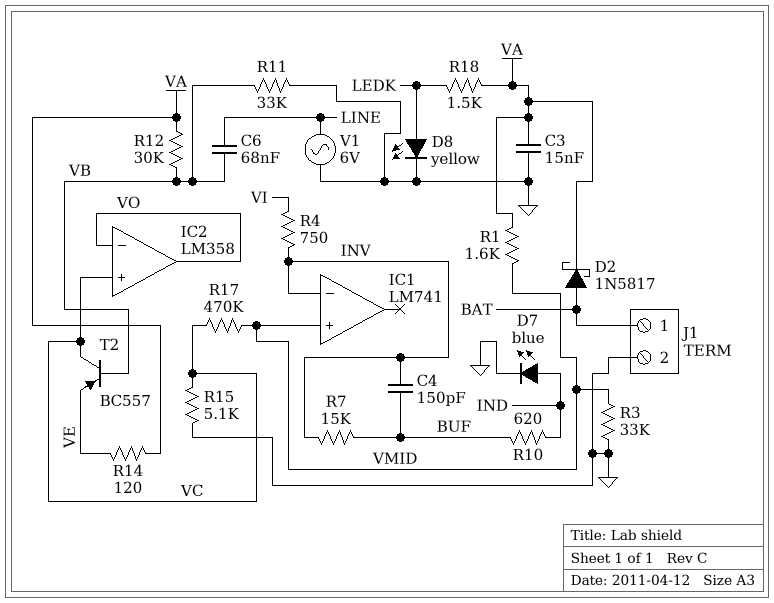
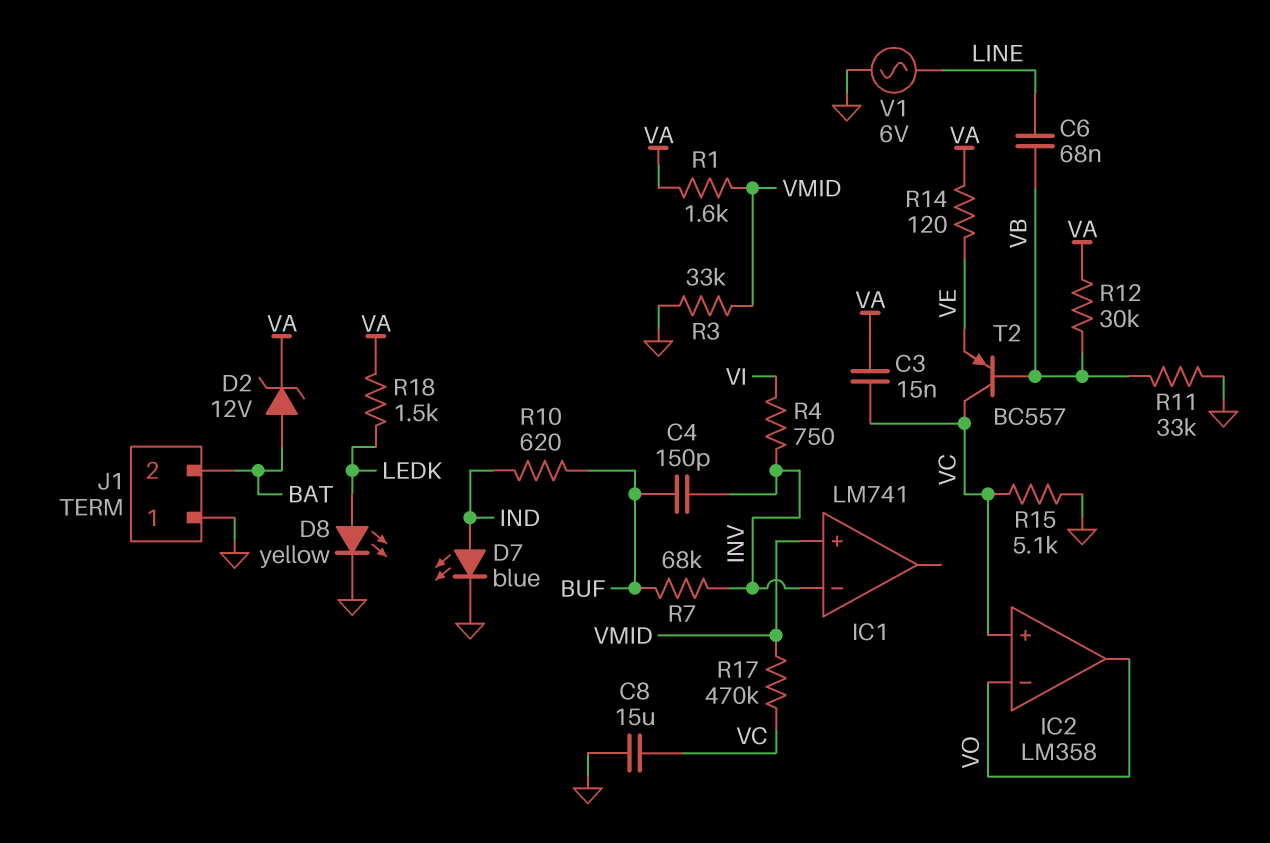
C3: 15nF (GND, VA) -> 15nF (VA, VC)
C8: none -> 15uF (GND, VC)
D2: schottky 1N5817 (A BAT, K VA) -> zener 12V (A BAT, K VA)
J1 pin 1: BAT -> GND
J1 pin 2: GND -> BAT
R7: 15k (BUF, INV) -> 68k (BUF, INV)

